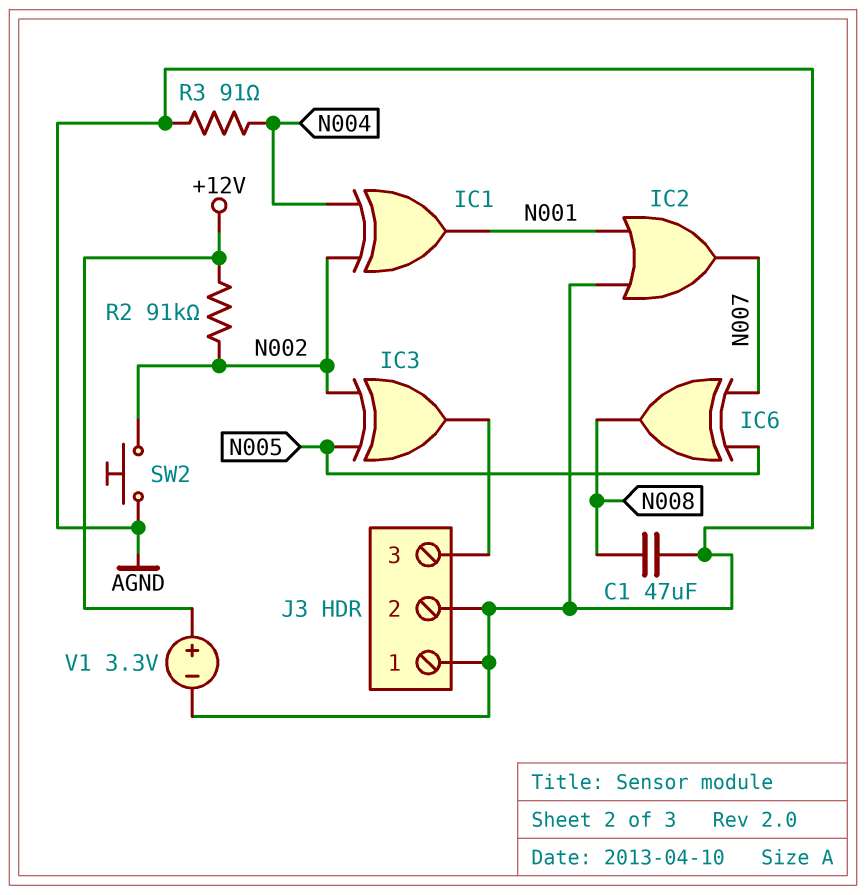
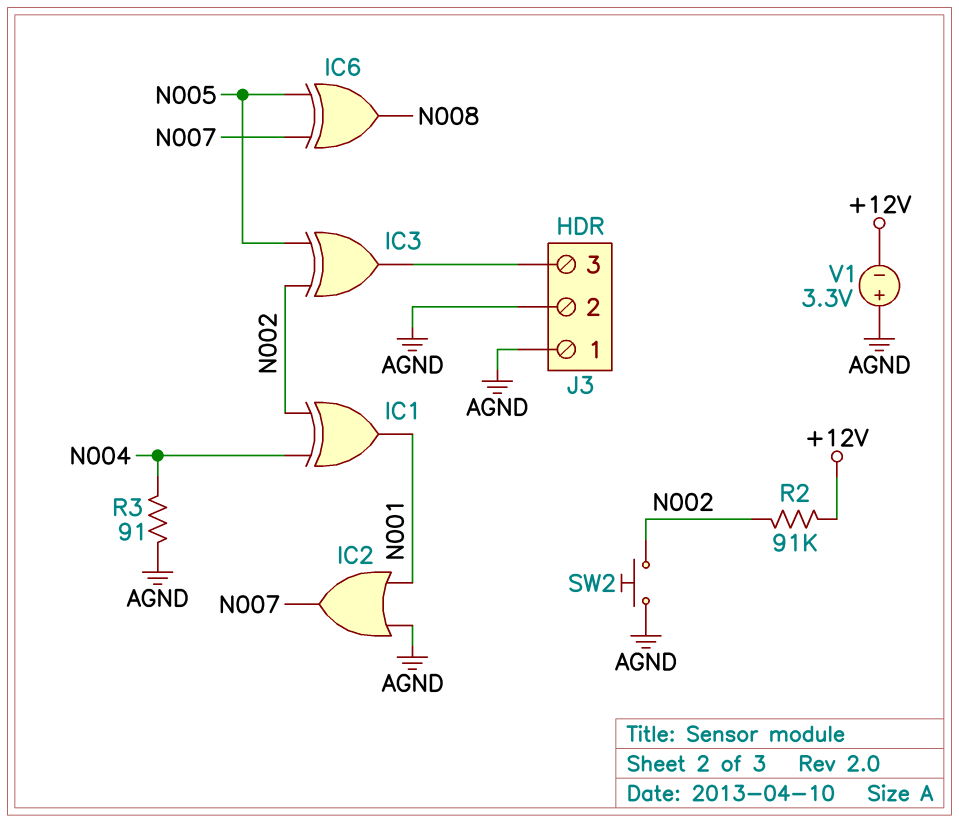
C1: 47uF (AGND, N008) -> none
V1: 3.3V (plus +12V, minus AGND) -> 3.3V (plus AGND, minus +12V)

